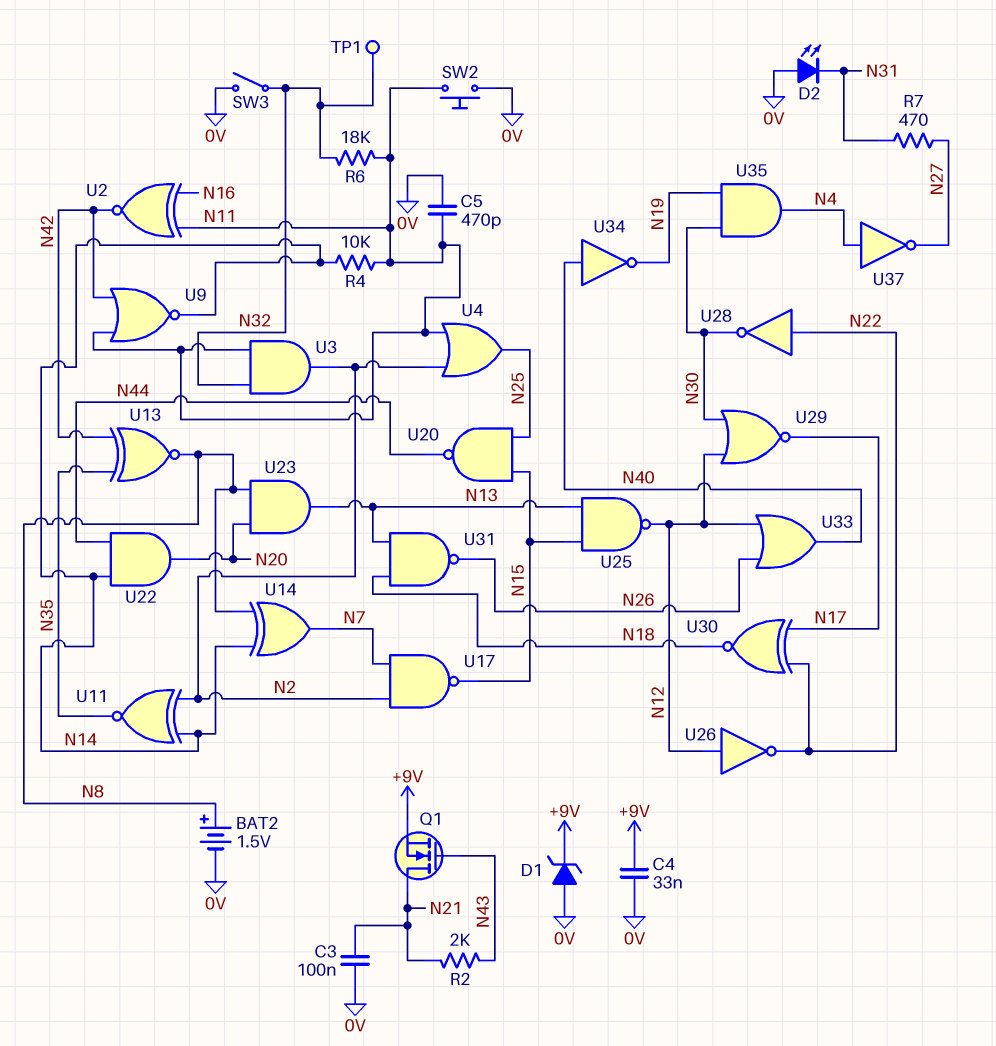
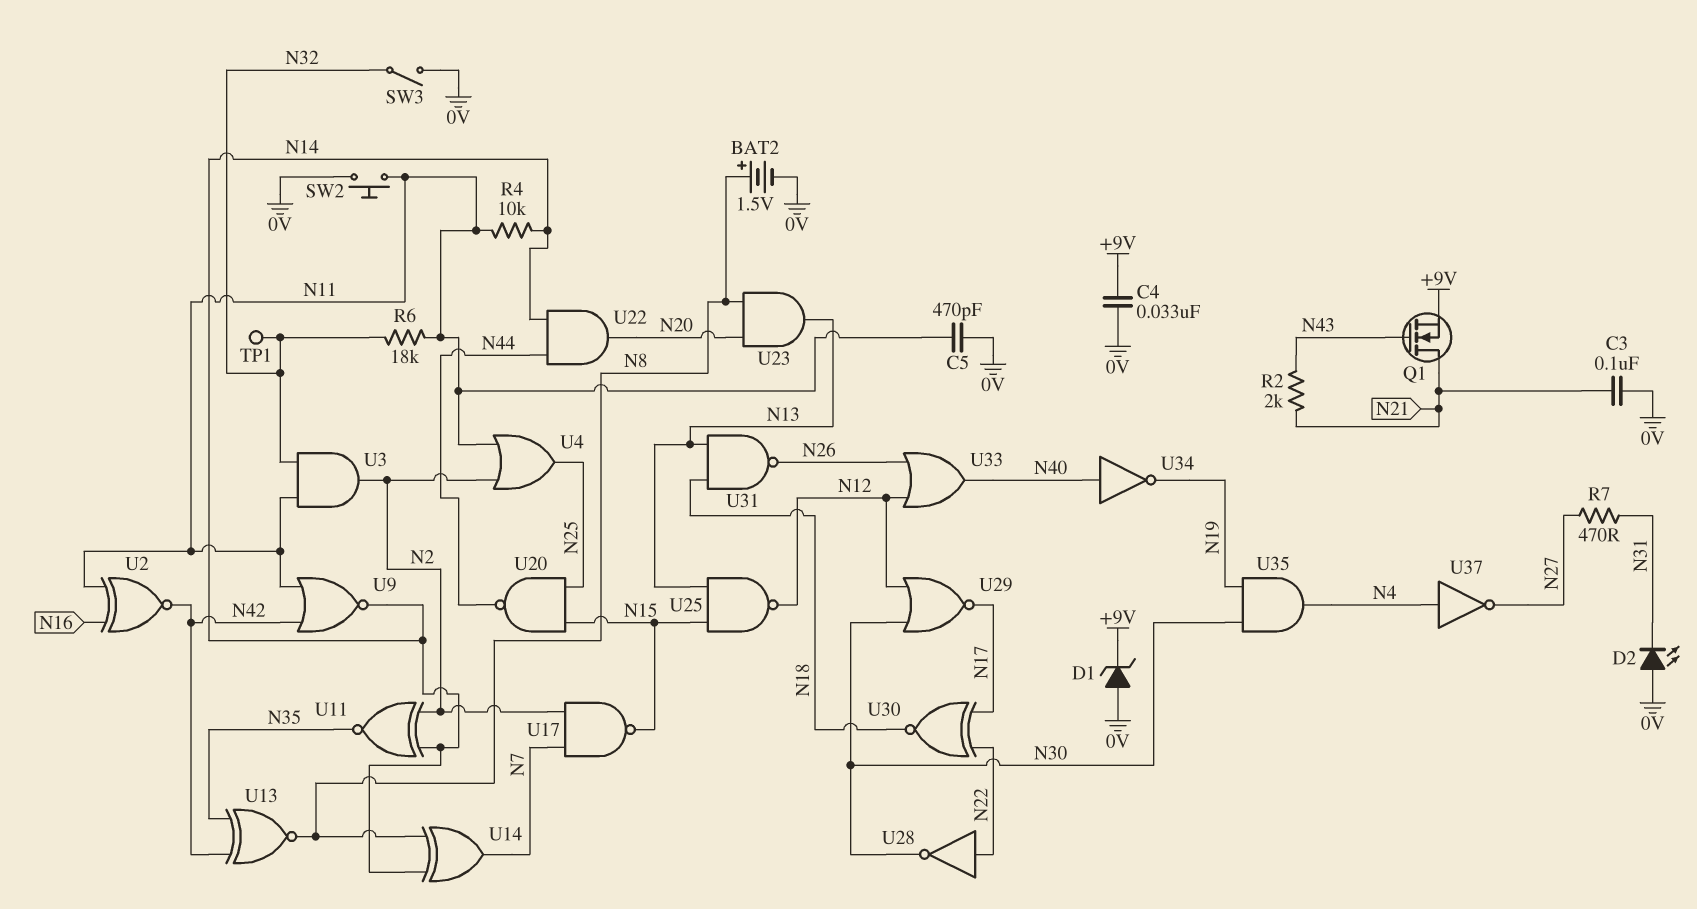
U26: NOT (in N12, out N22) -> none

